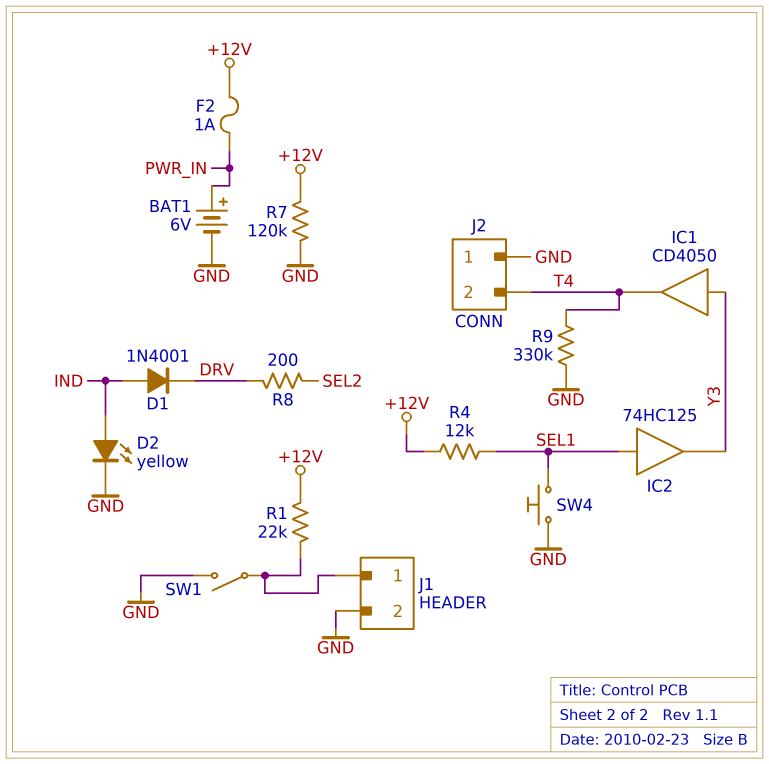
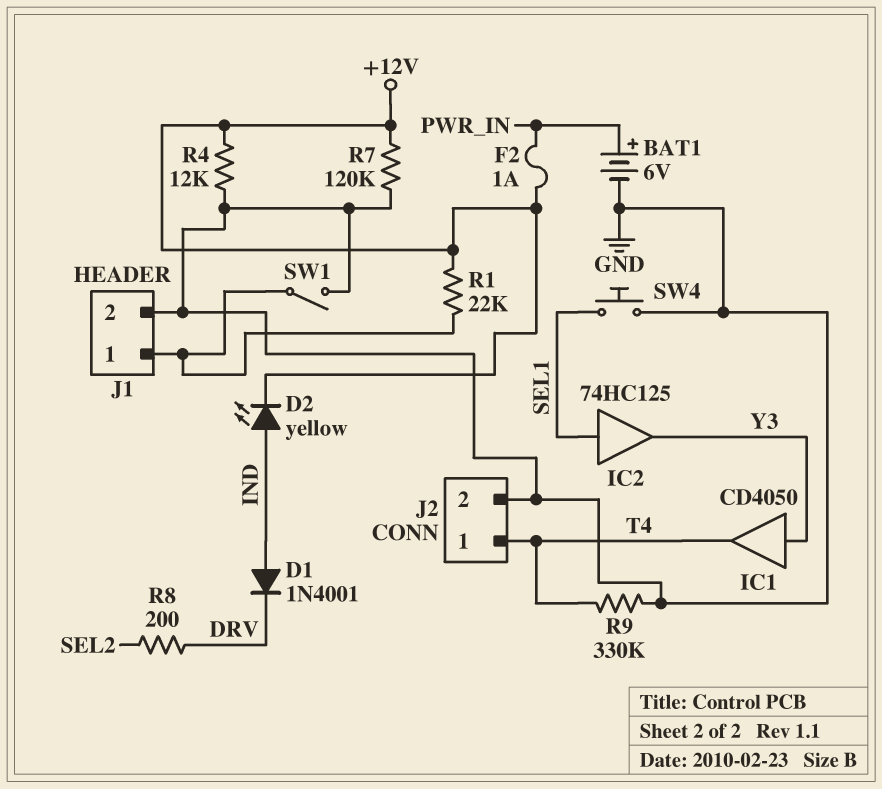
D2: LED yellow (A IND, K GND) -> LED yellow (A IND, K +12V)
J2 pin 1: GND -> T4
J2 pin 2: T4 -> GND
R4: 12k (+12V, SEL1) -> 12k (+12V, GND)

